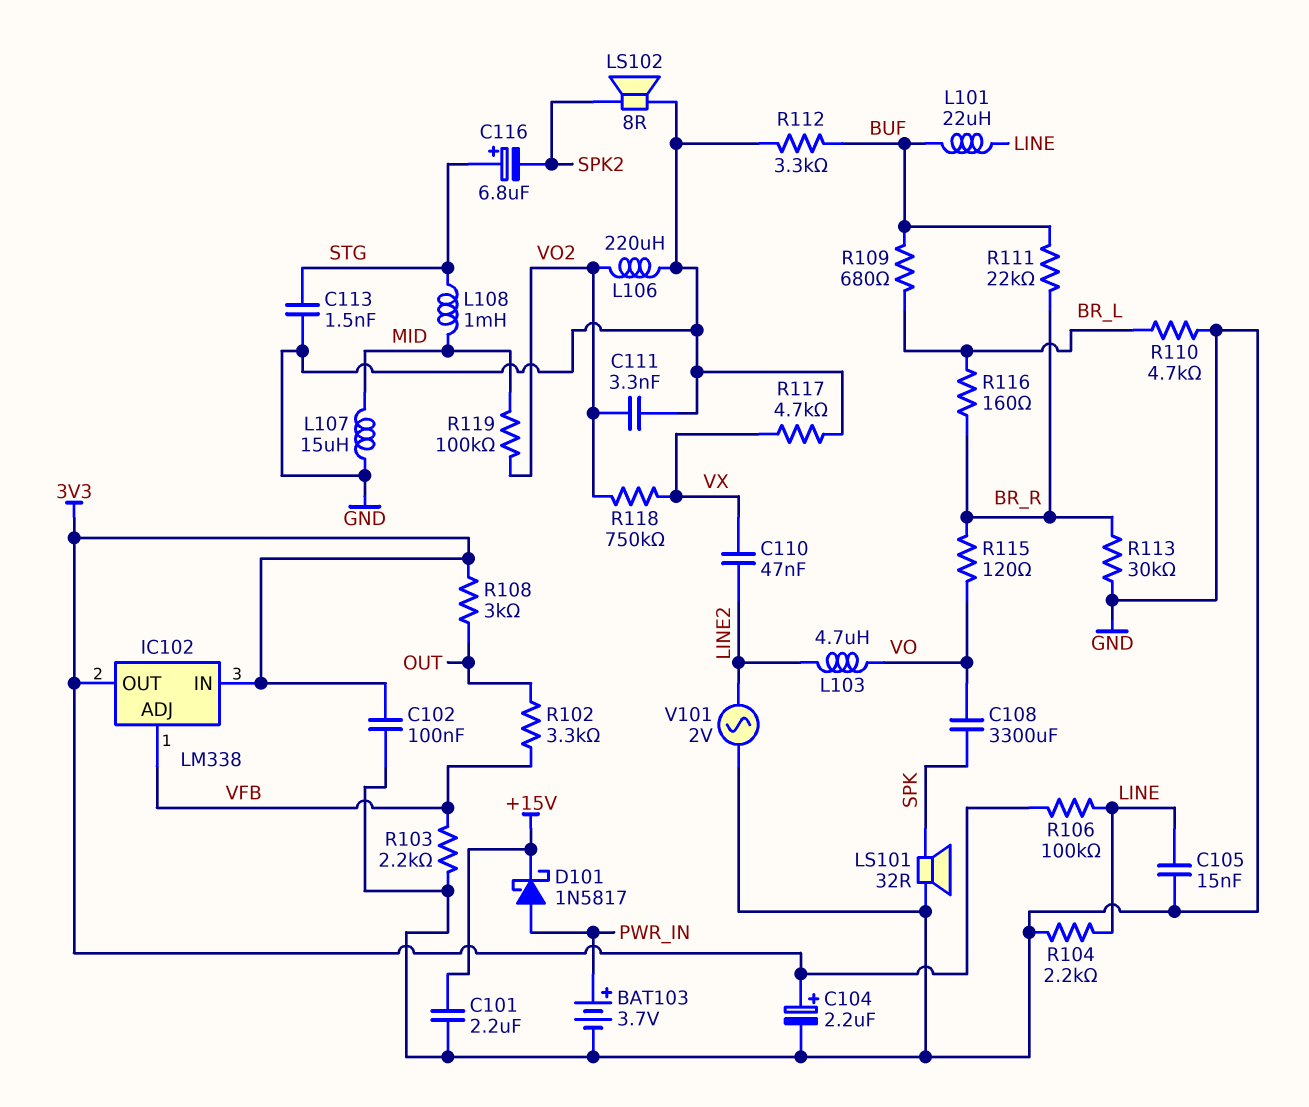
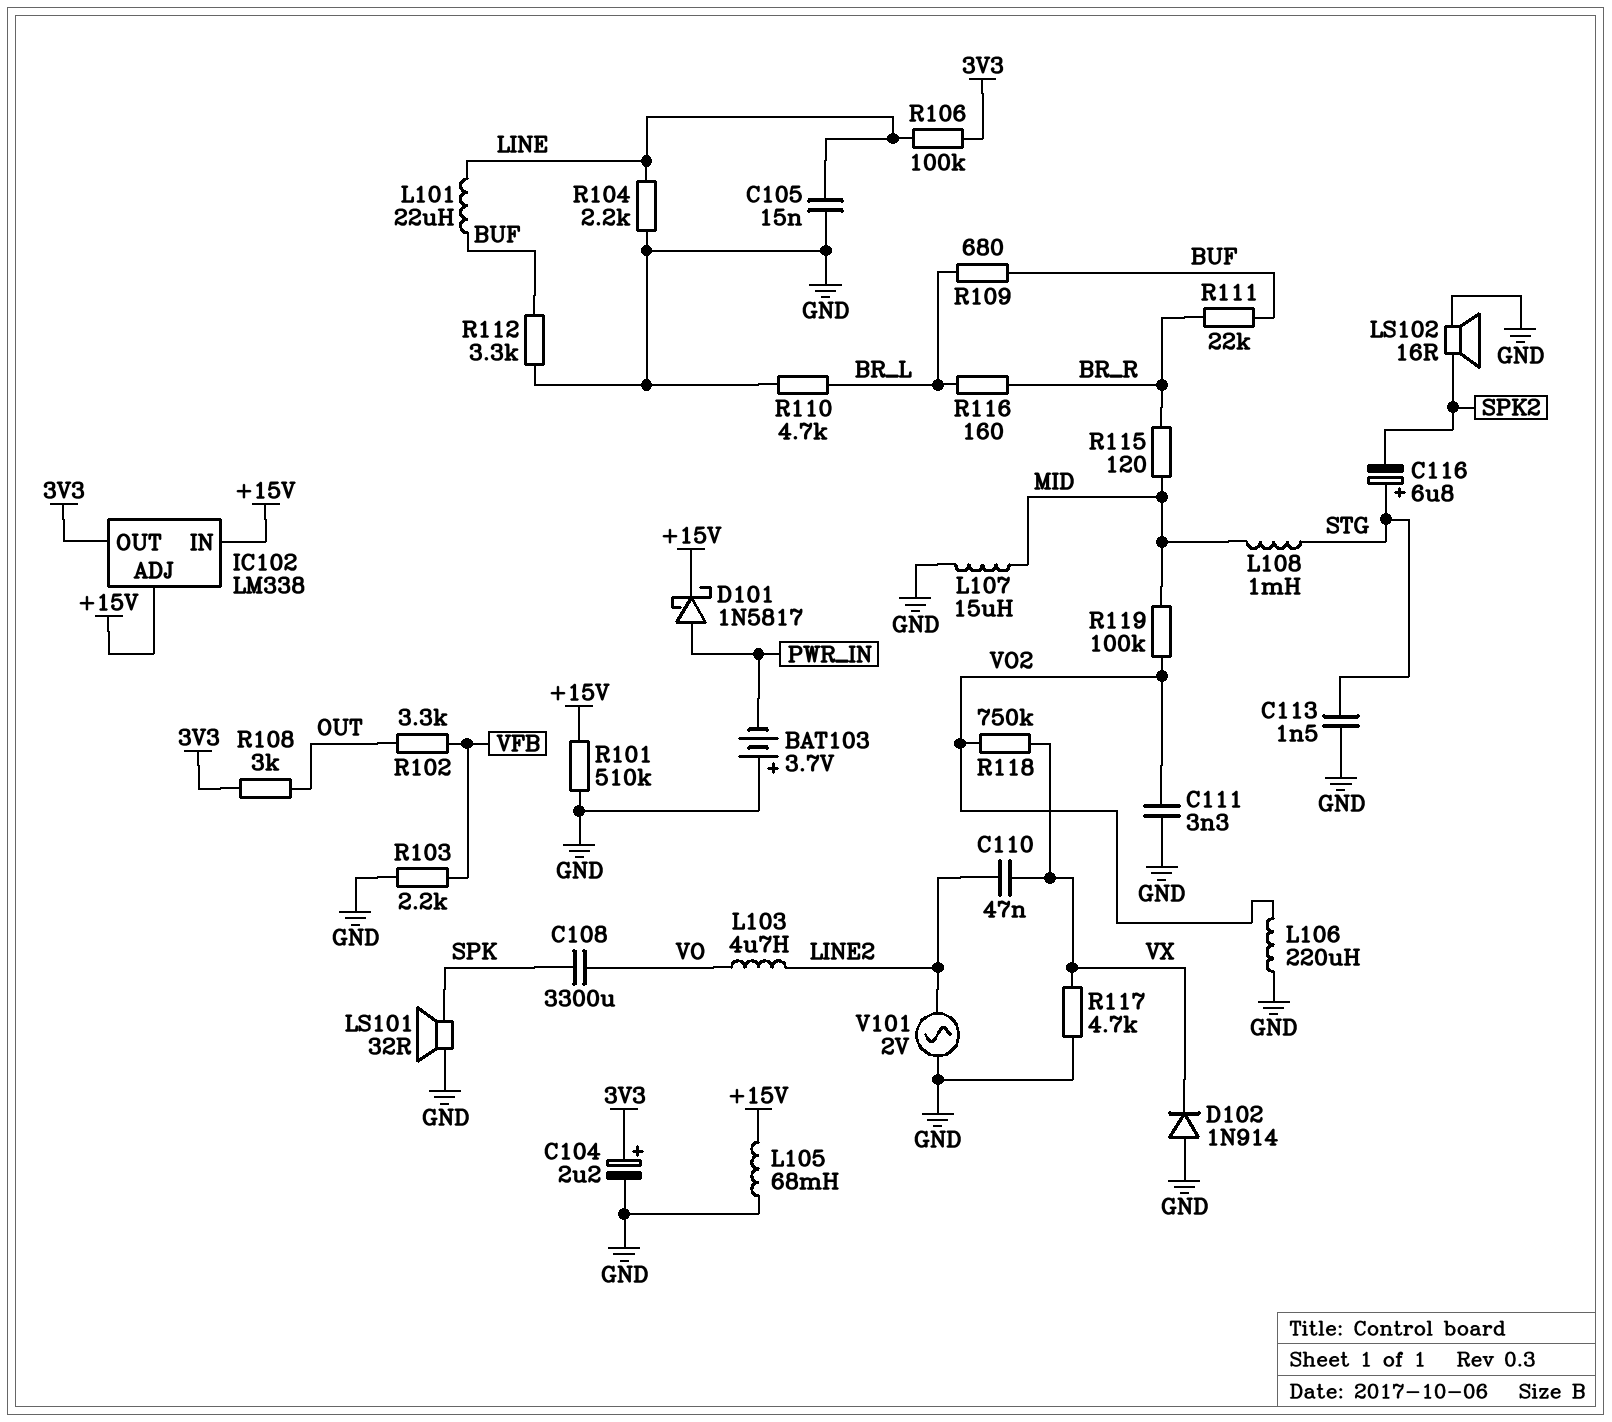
BAT103: 3.7V (plus PWR_IN, minus GND) -> 3.7V (plus GND, minus PWR_IN)
C101: 2.2uF (+15V, GND) -> none
C102: 100nF (3V3, GND) -> none
D102: none -> diode 1N914 (A GND, K VX)
IC102 pin ADJ: VFB -> +15V
IC102 pin IN: 3V3 -> +15V
L105: none -> 68mH (+15V, GND)
LS102: speaker 8R (GND, SPK2) -> speaker 16R (GND, SPK2)
R101: none -> 510k (+15V, GND)
R113: 30k (BR_R, GND) -> none
R115: 120 (BR_R, VO) -> 120 (BR_R, MID)

